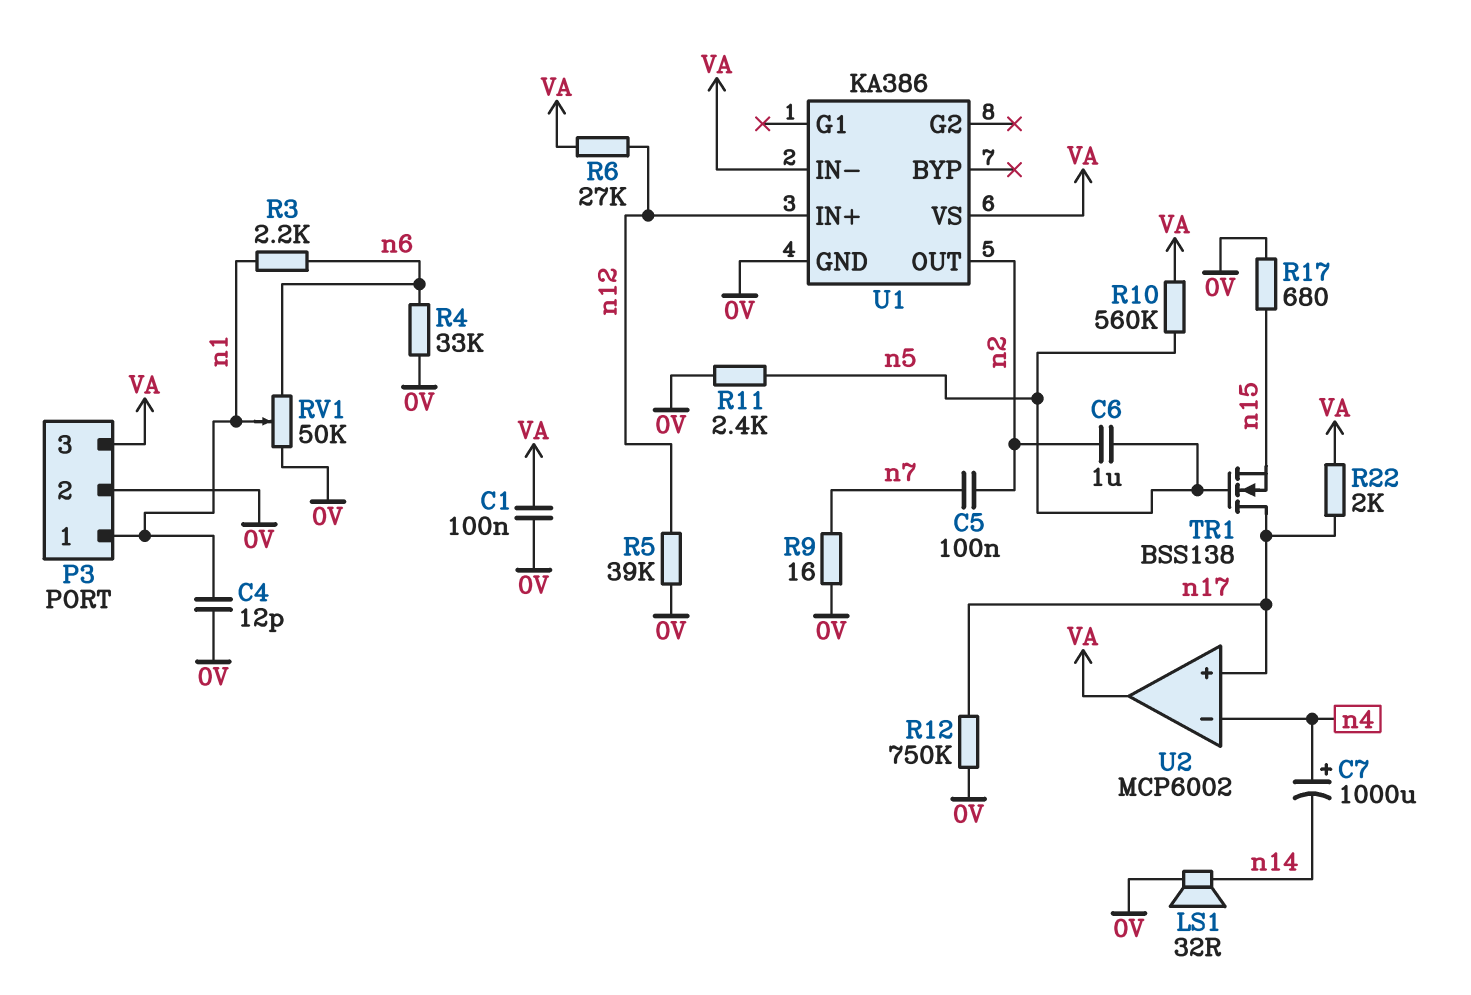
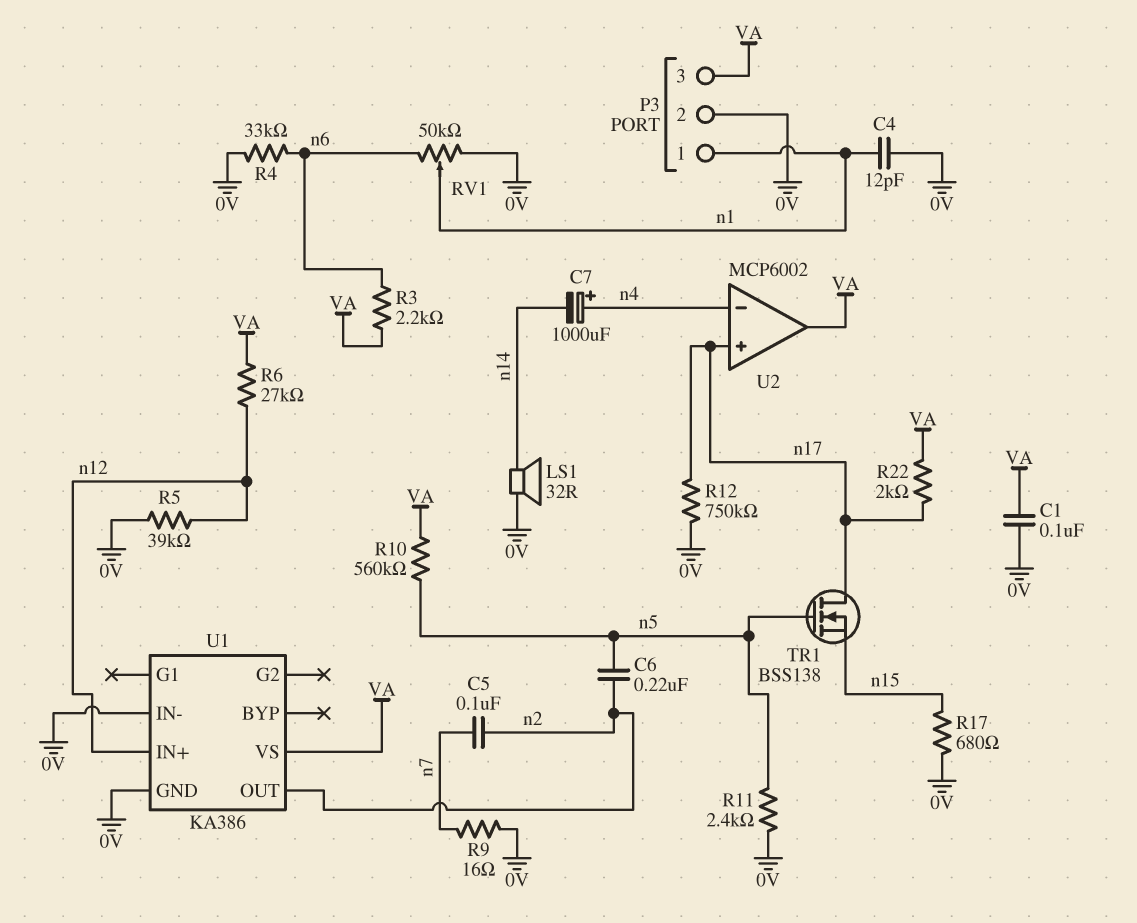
C6: 1uF (n2, n5) -> 220nF (n2, n5)
R3: 2.2k (n1, n6) -> 2.2k (VA, n6)
U1 pin IN-: VA -> 0V

